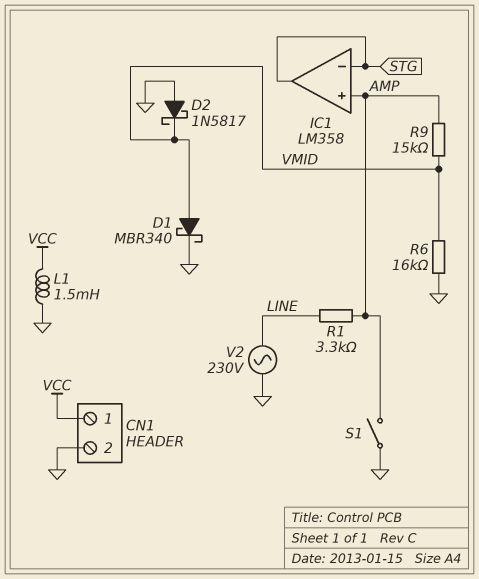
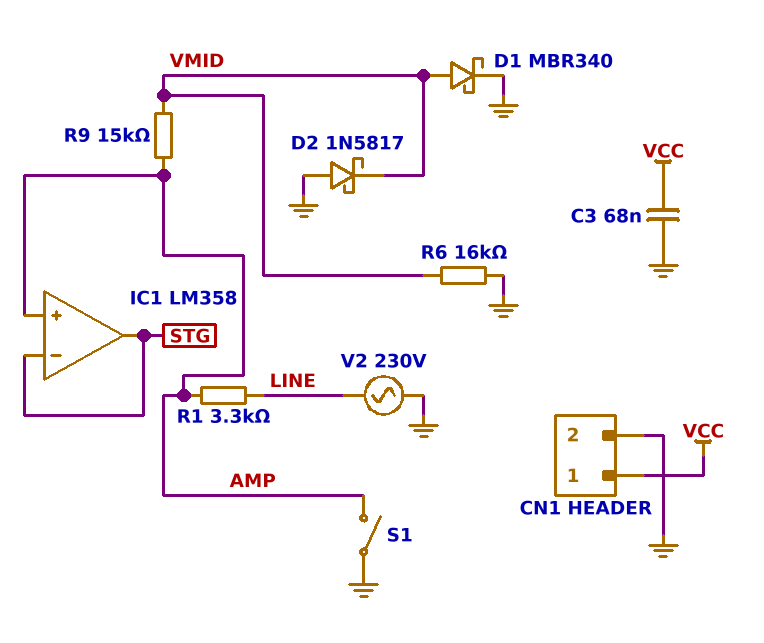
C3: none -> 68nF (GND, VCC)
L1: 1.5mH (GND, VCC) -> none

